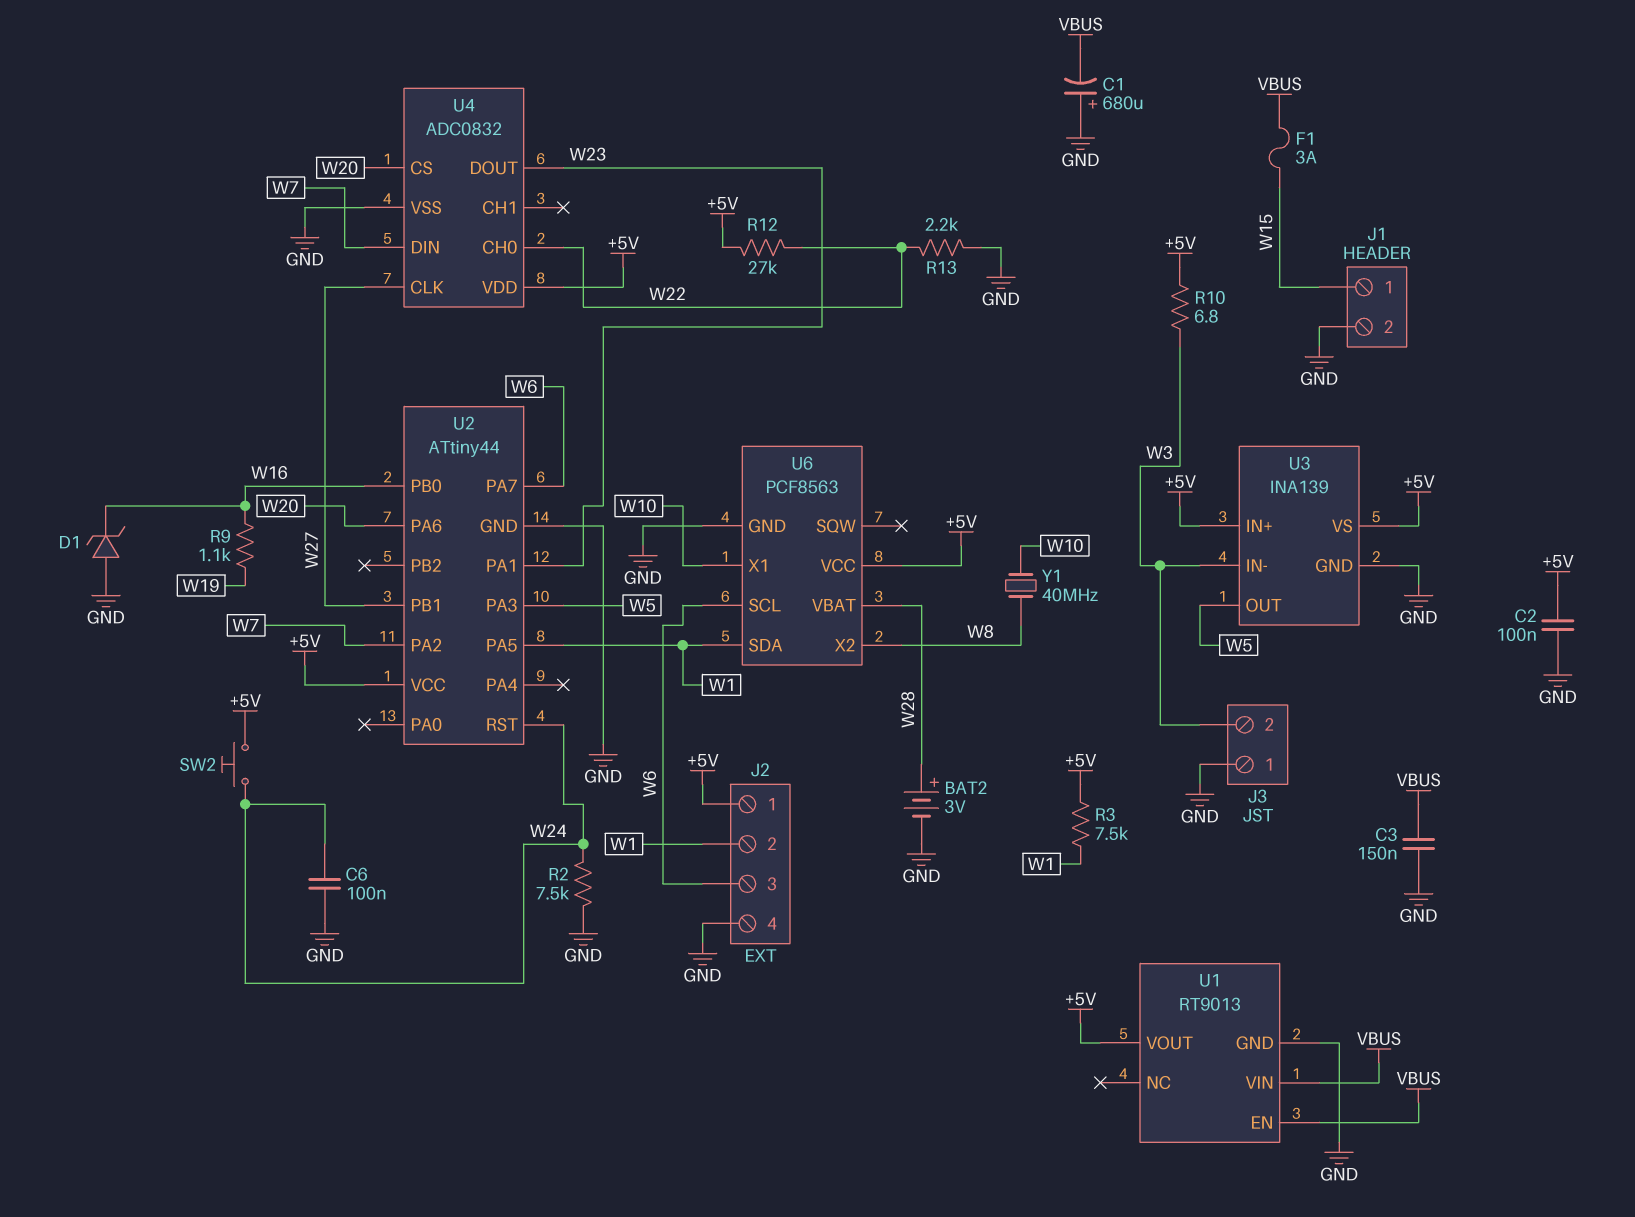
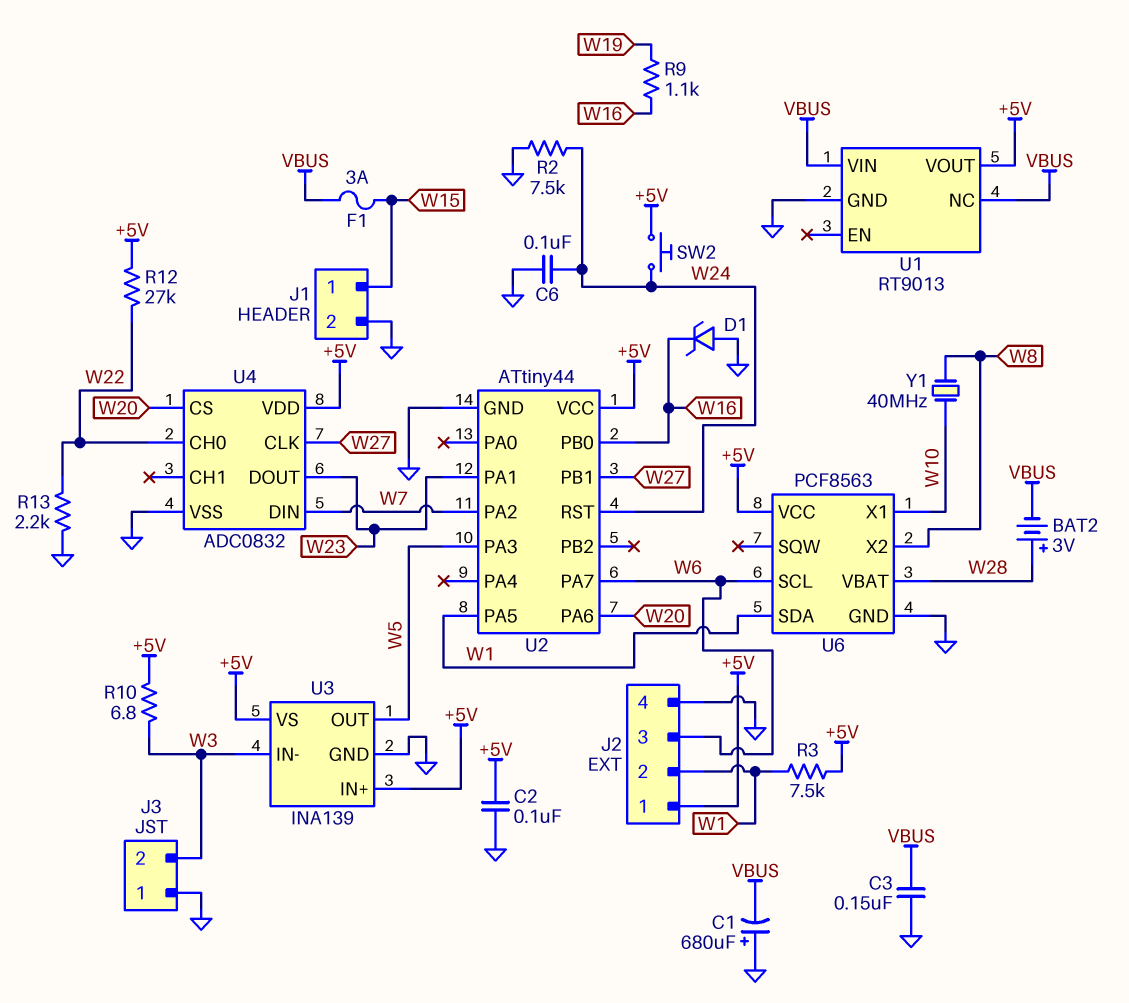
BAT2: 3V (plus W28, minus GND) -> 3V (plus W28, minus VBUS)
U1 pin EN: VBUS -> none
U1 pin NC: none -> VBUS

